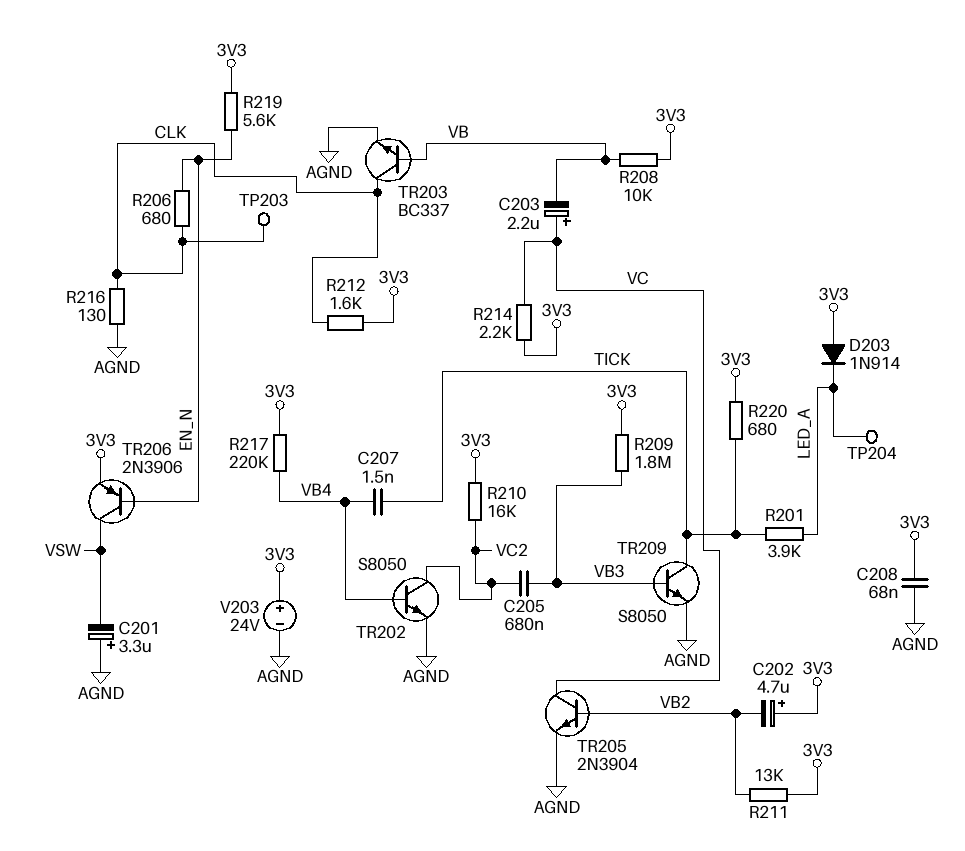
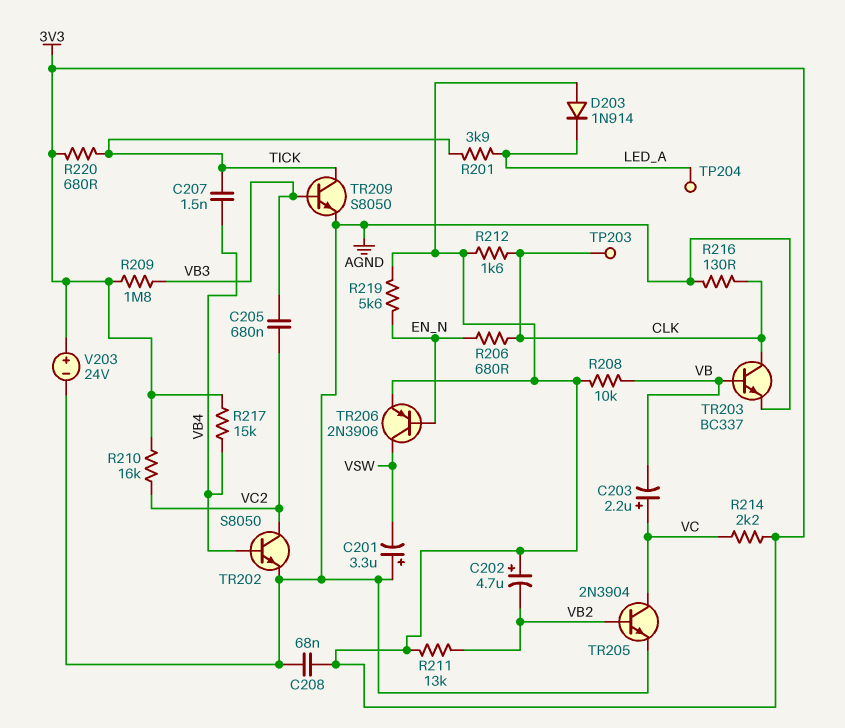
R217: 220k (3V3, VB4) -> 15k (3V3, VB4)

